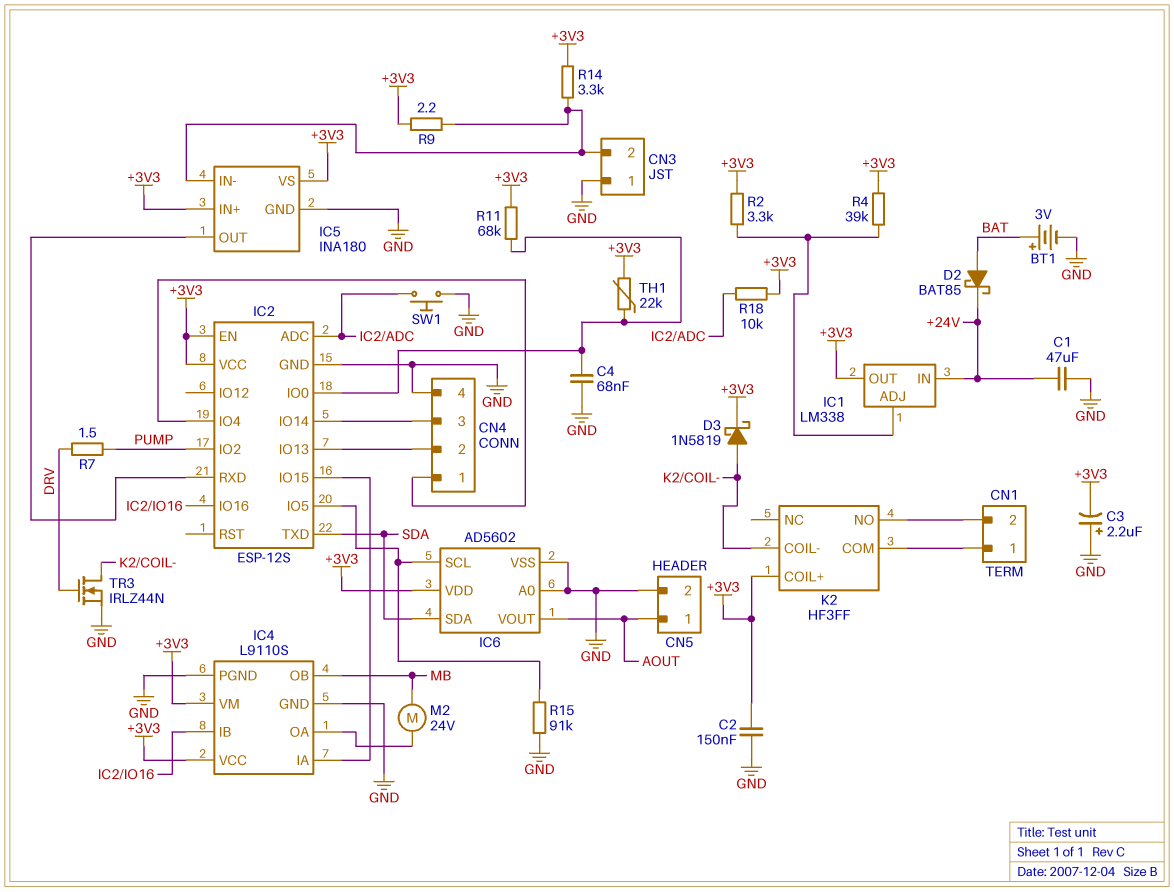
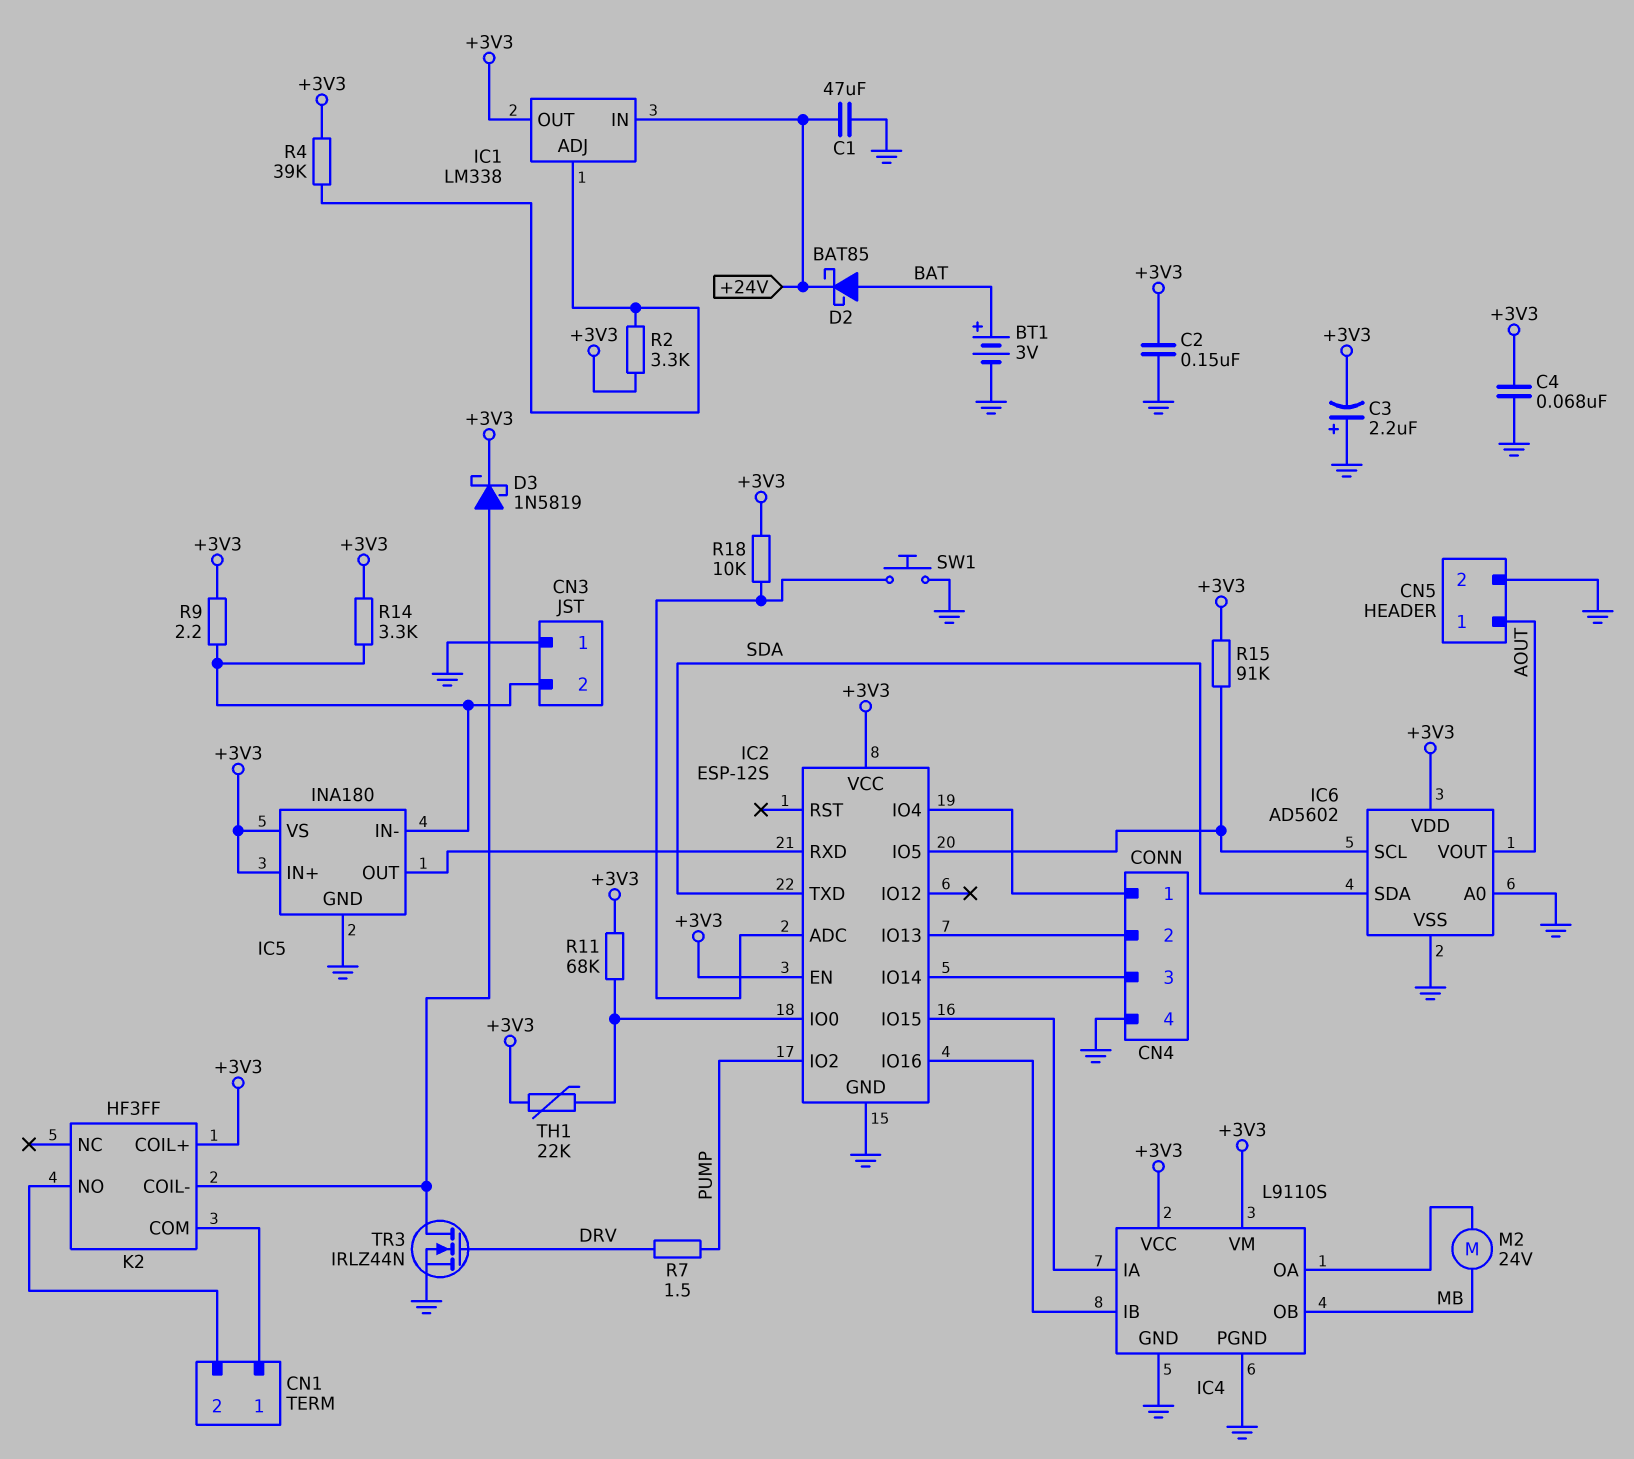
C4: 68nF (GND, IC2/IO0) -> 68nF (+3V3, GND)
R15: 91k (GND, IC2/IO5) -> 91k (+3V3, IC2/IO5)

